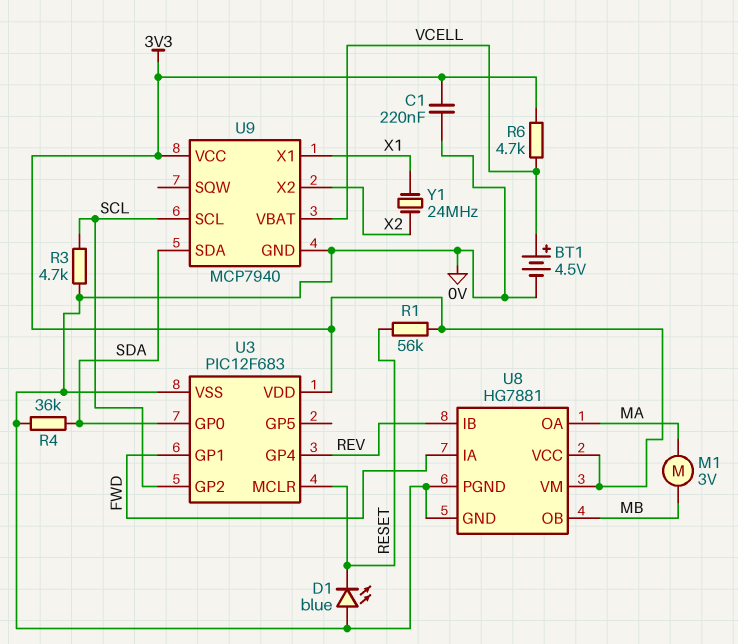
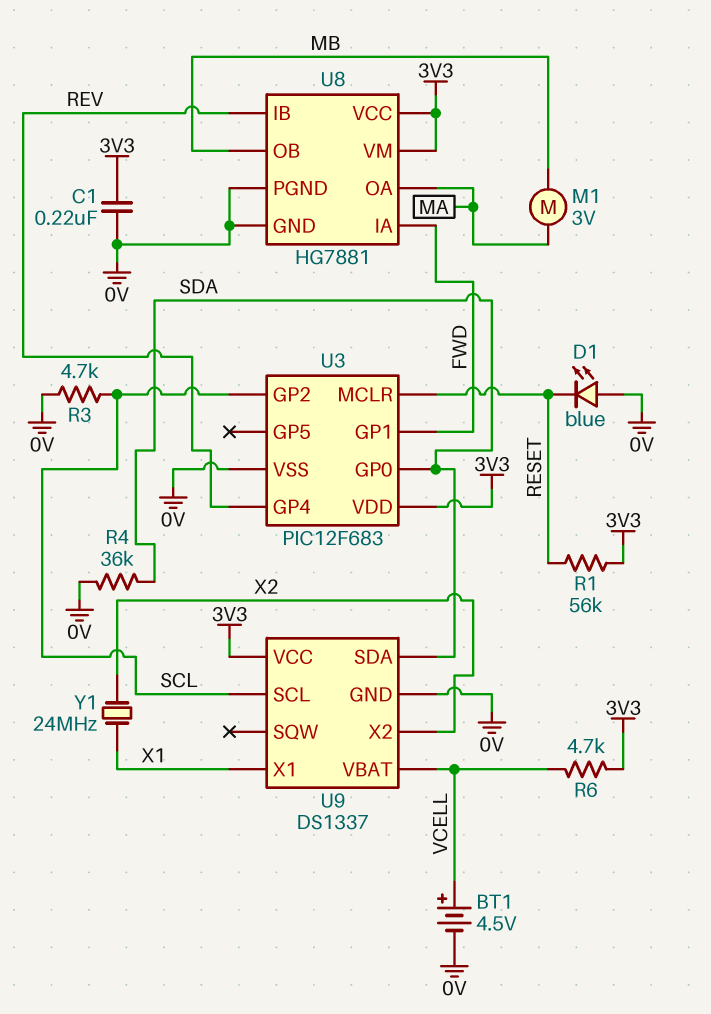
U9: MCP7940 -> DS1337

